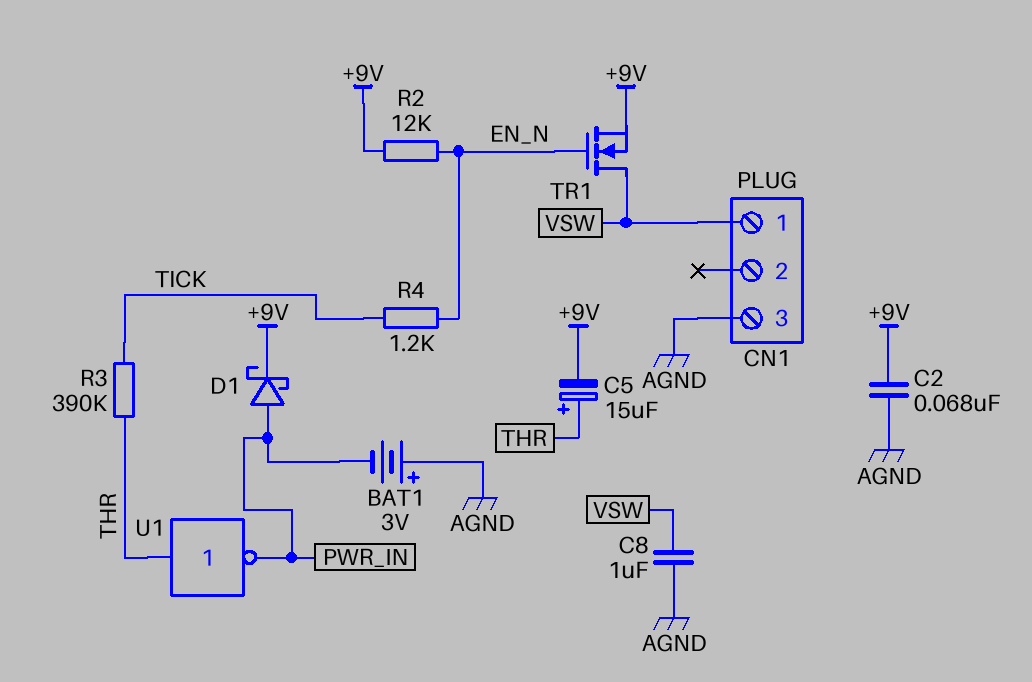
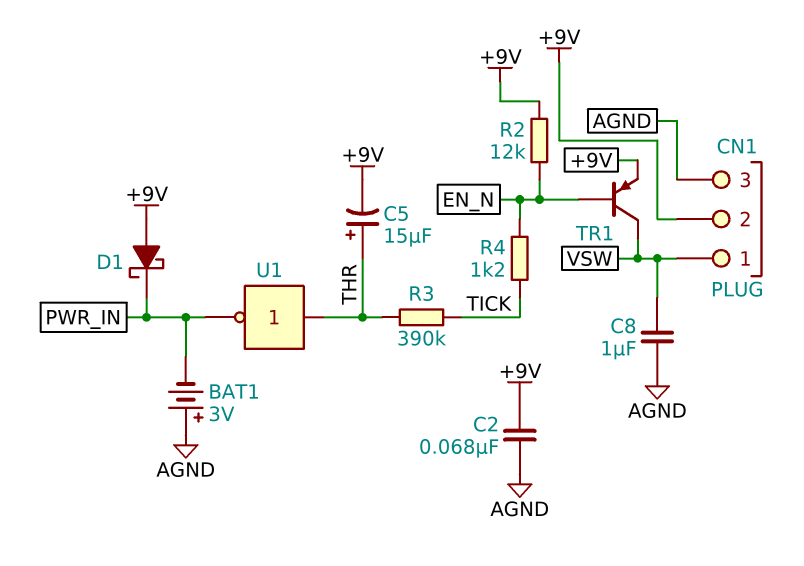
CN1 pin 2: none -> +9V
D1: schottky (A PWR_IN, K +9V) -> schottky (A +9V, K PWR_IN)
TR1: NMOS (G EN_N, D VSW, S +9V) -> PNP (B EN_N, C VSW, E +9V)

